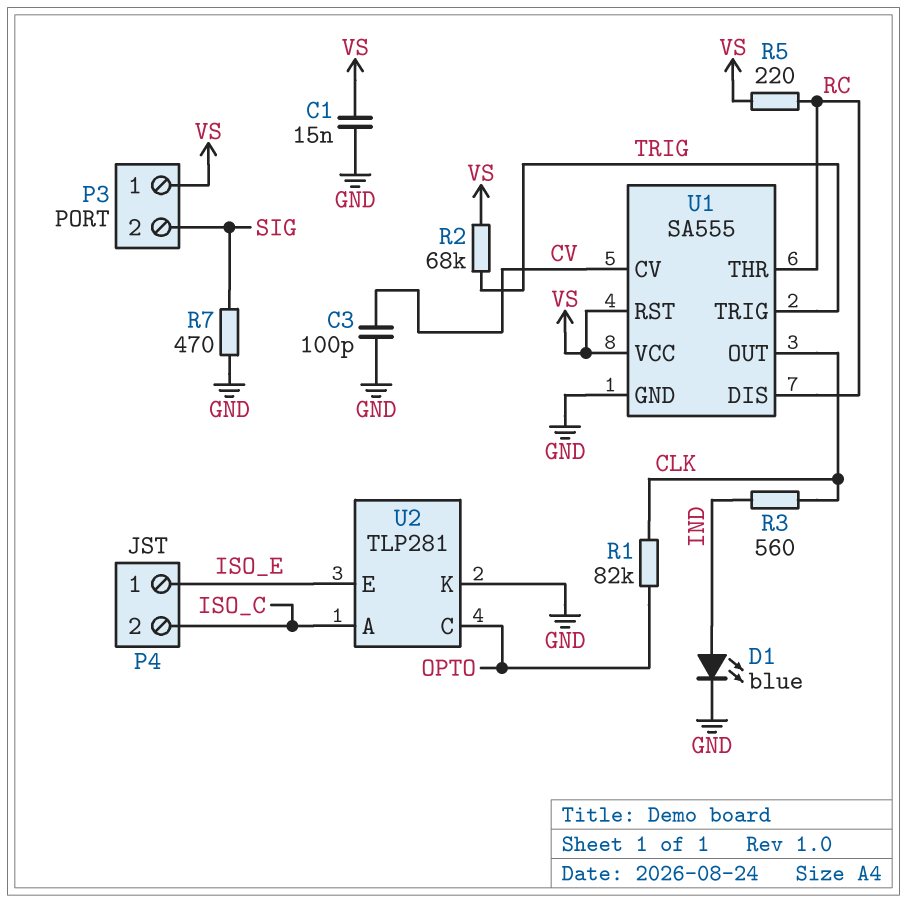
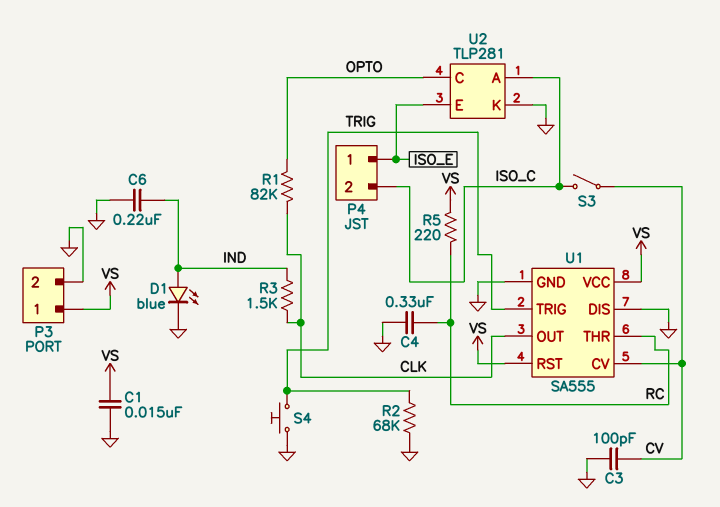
C4: none -> 330nF (GND, RC)
C6: none -> 220nF (GND, IND)
P3 pin 2: SIG -> GND
R2: 68k (TRIG, VS) -> 68k (GND, TRIG)
R3: 560 (CLK, IND) -> 1.5k (CLK, IND)
R7: 470 (GND, SIG) -> none
S3: none -> switch (CV, ISO_C)
S4: none -> button (GND, TRIG)
U1 pin DIS: RC -> GND

